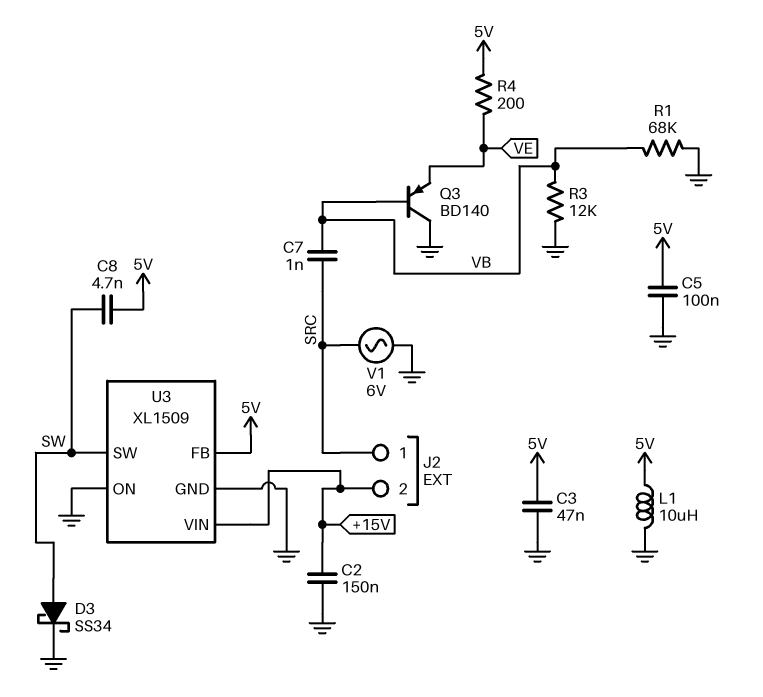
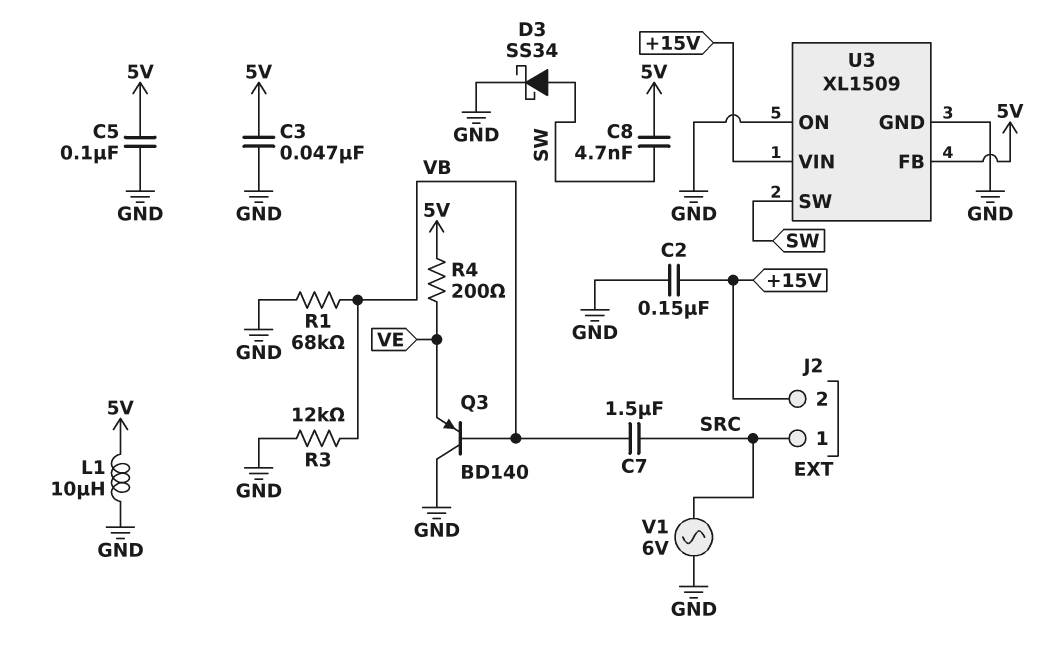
C7: 1nF (SRC, VB) -> 1.5uF (SRC, VB)

